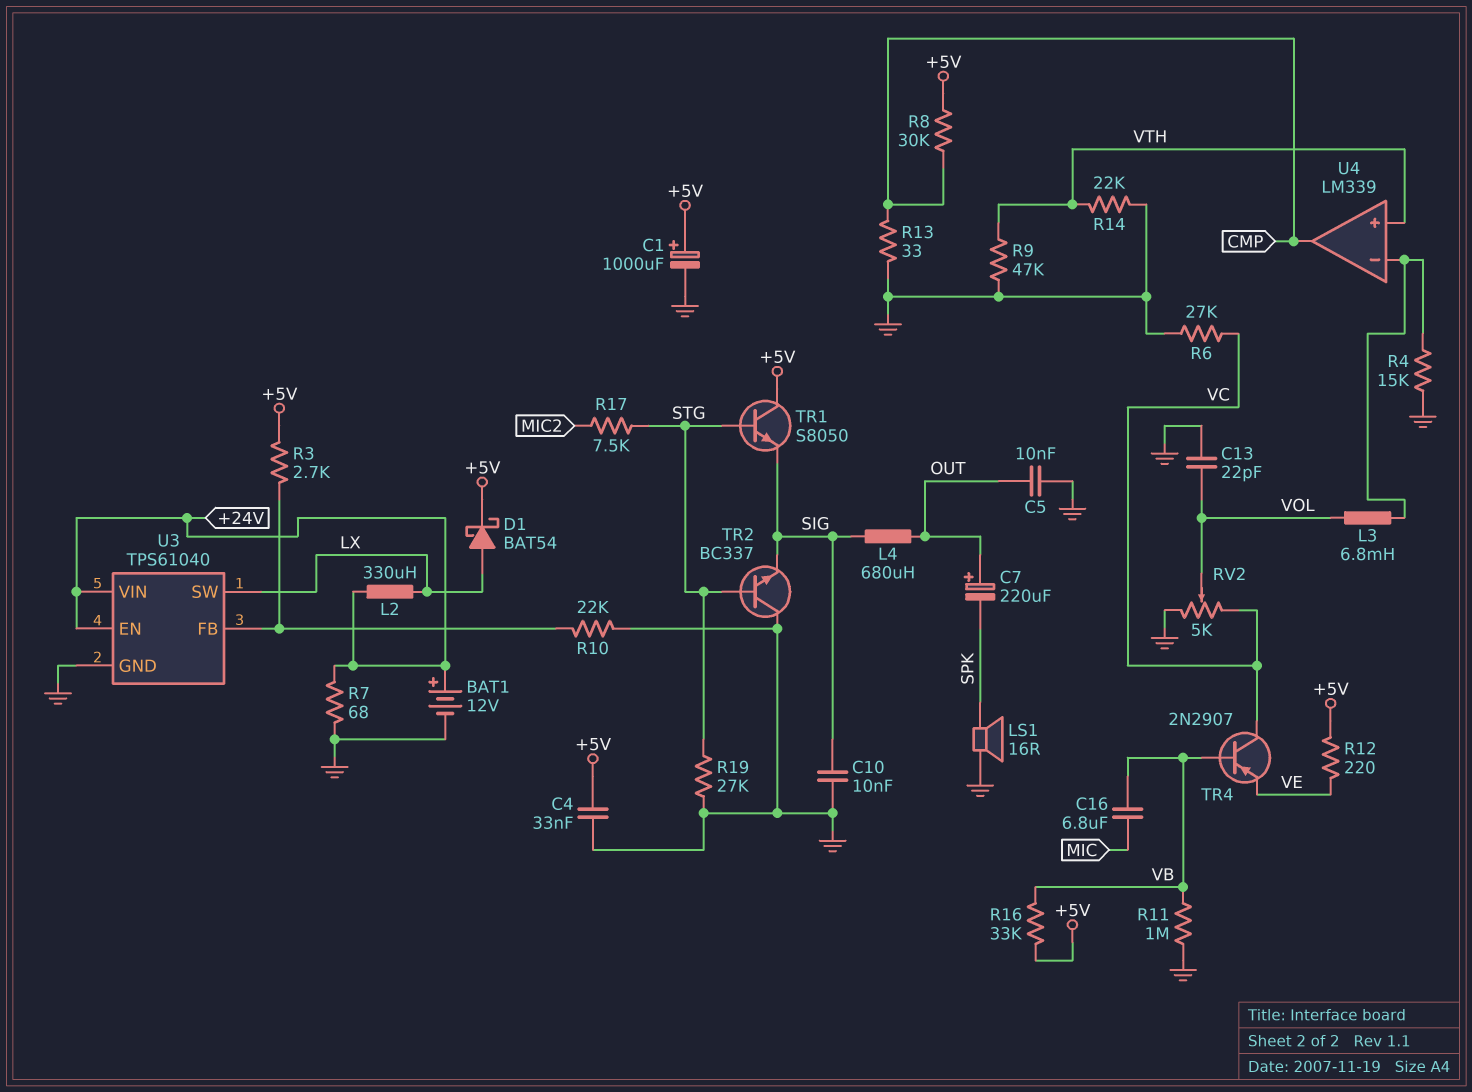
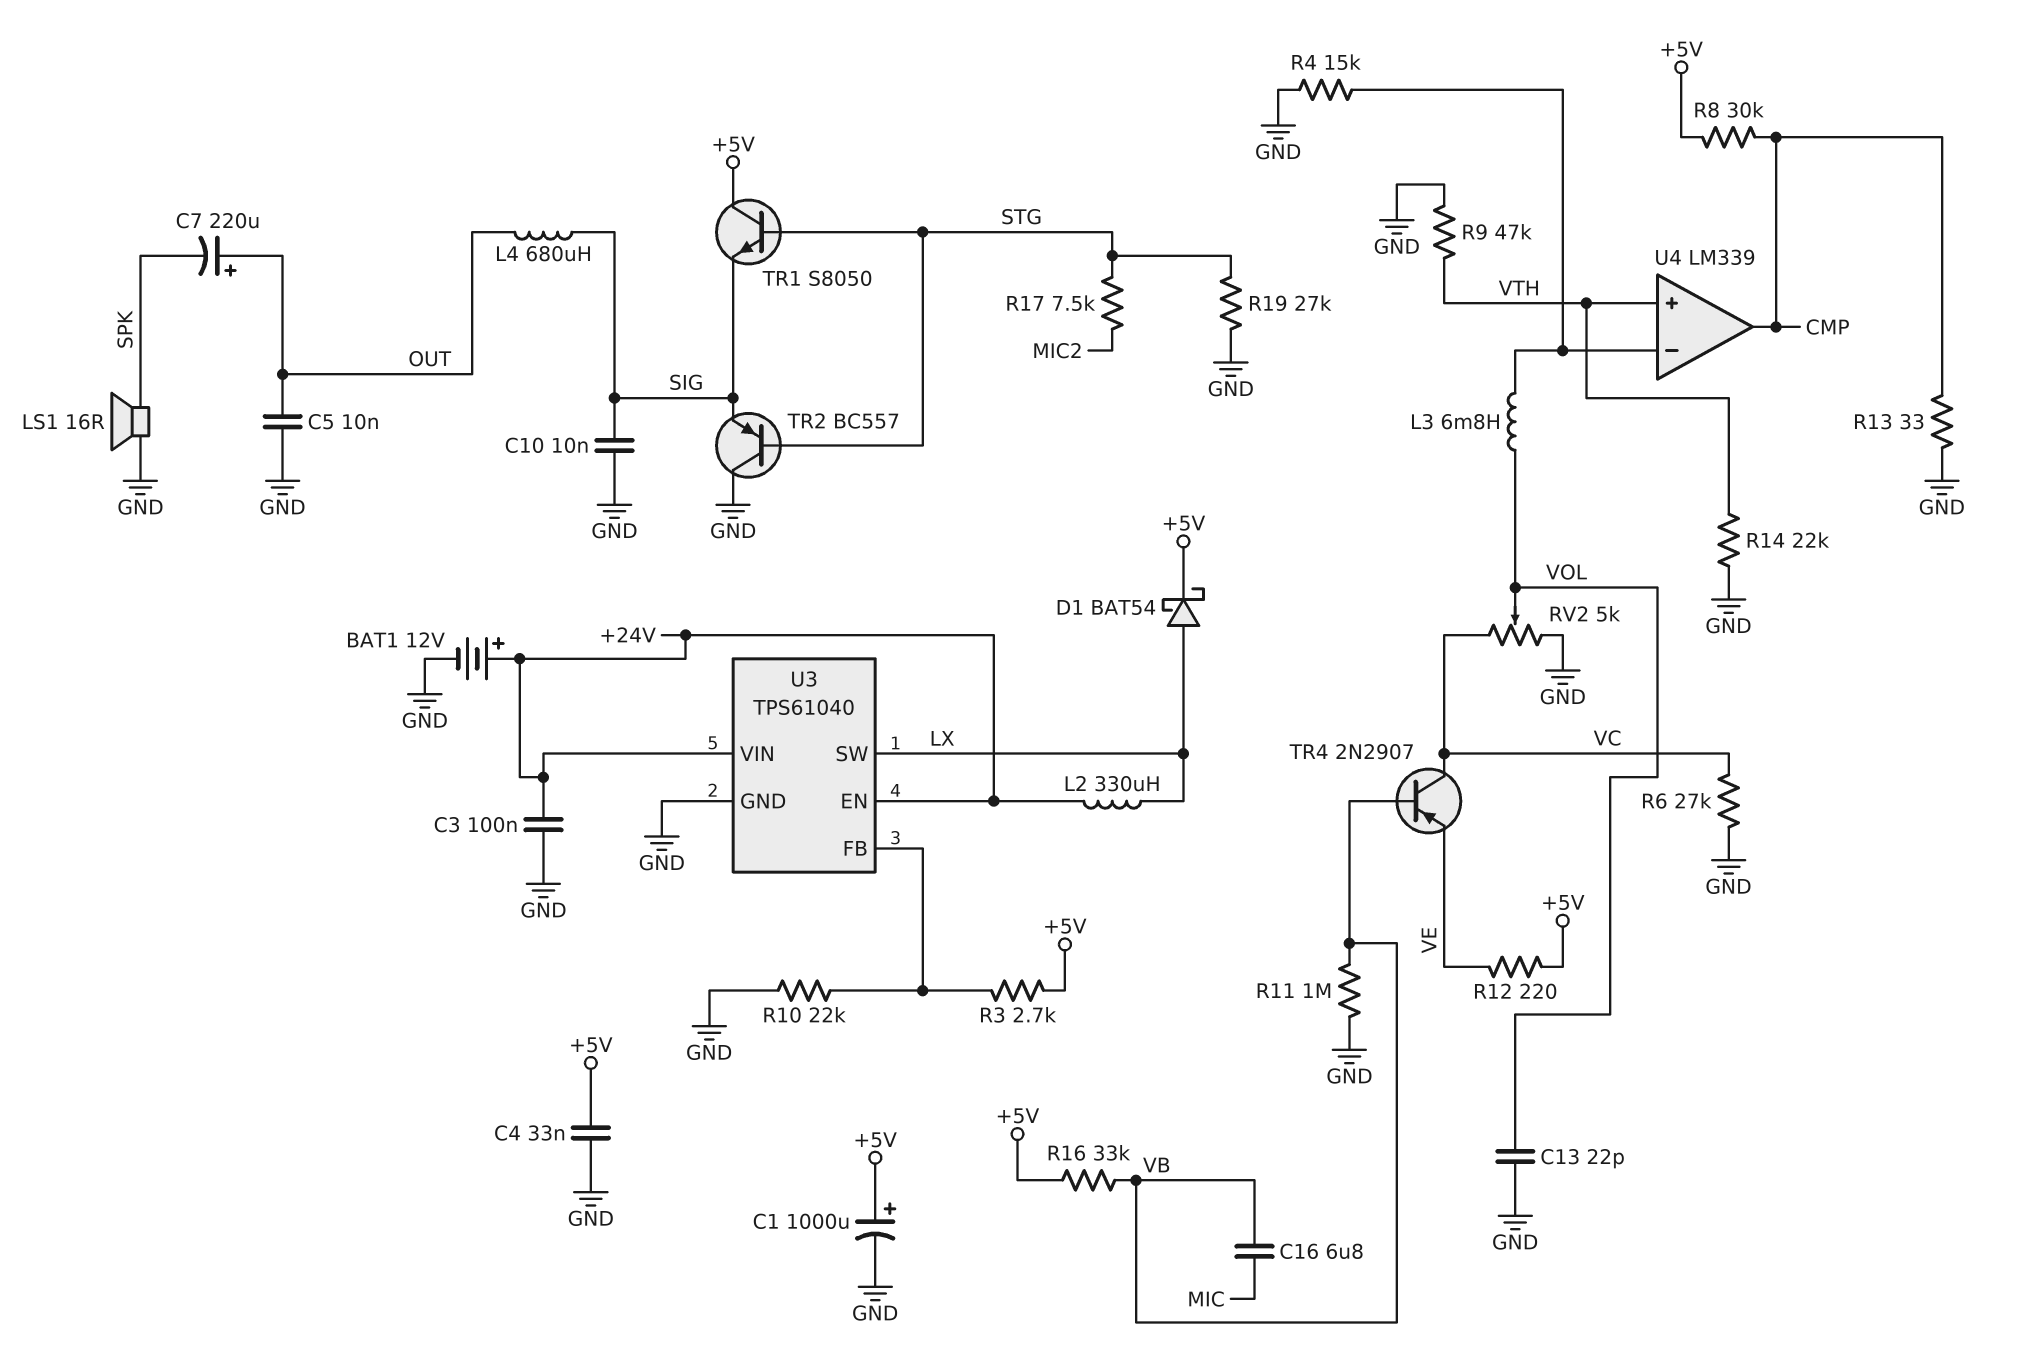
C3: none -> 100nF (+24V, GND)
R7: 68 (+24V, GND) -> none
TR2: NPN BC337 (B STG, C GND, E SIG) -> PNP BC557 (B STG, C GND, E SIG)

